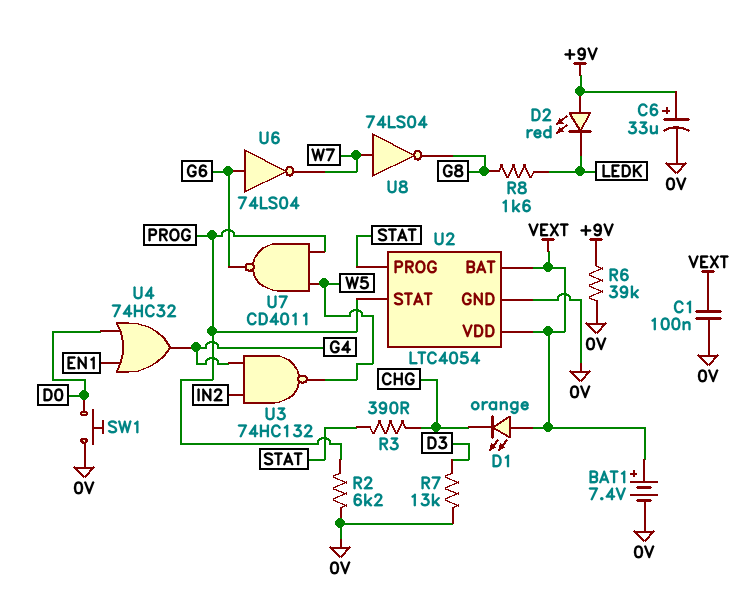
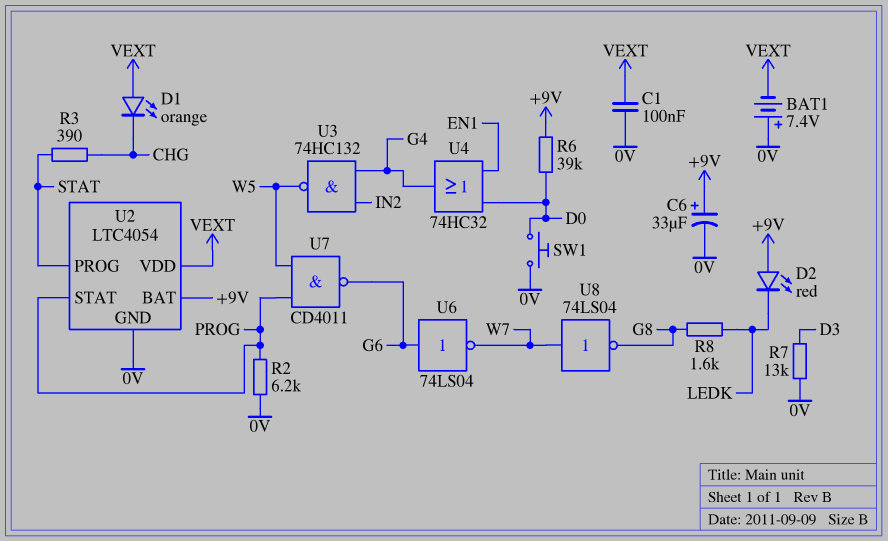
BAT1: 7.4V (plus VEXT, minus 0V) -> 7.4V (plus 0V, minus VEXT)
R6: 39k (+9V, 0V) -> 39k (+9V, D0)
U2 pin BAT: VEXT -> +9V

